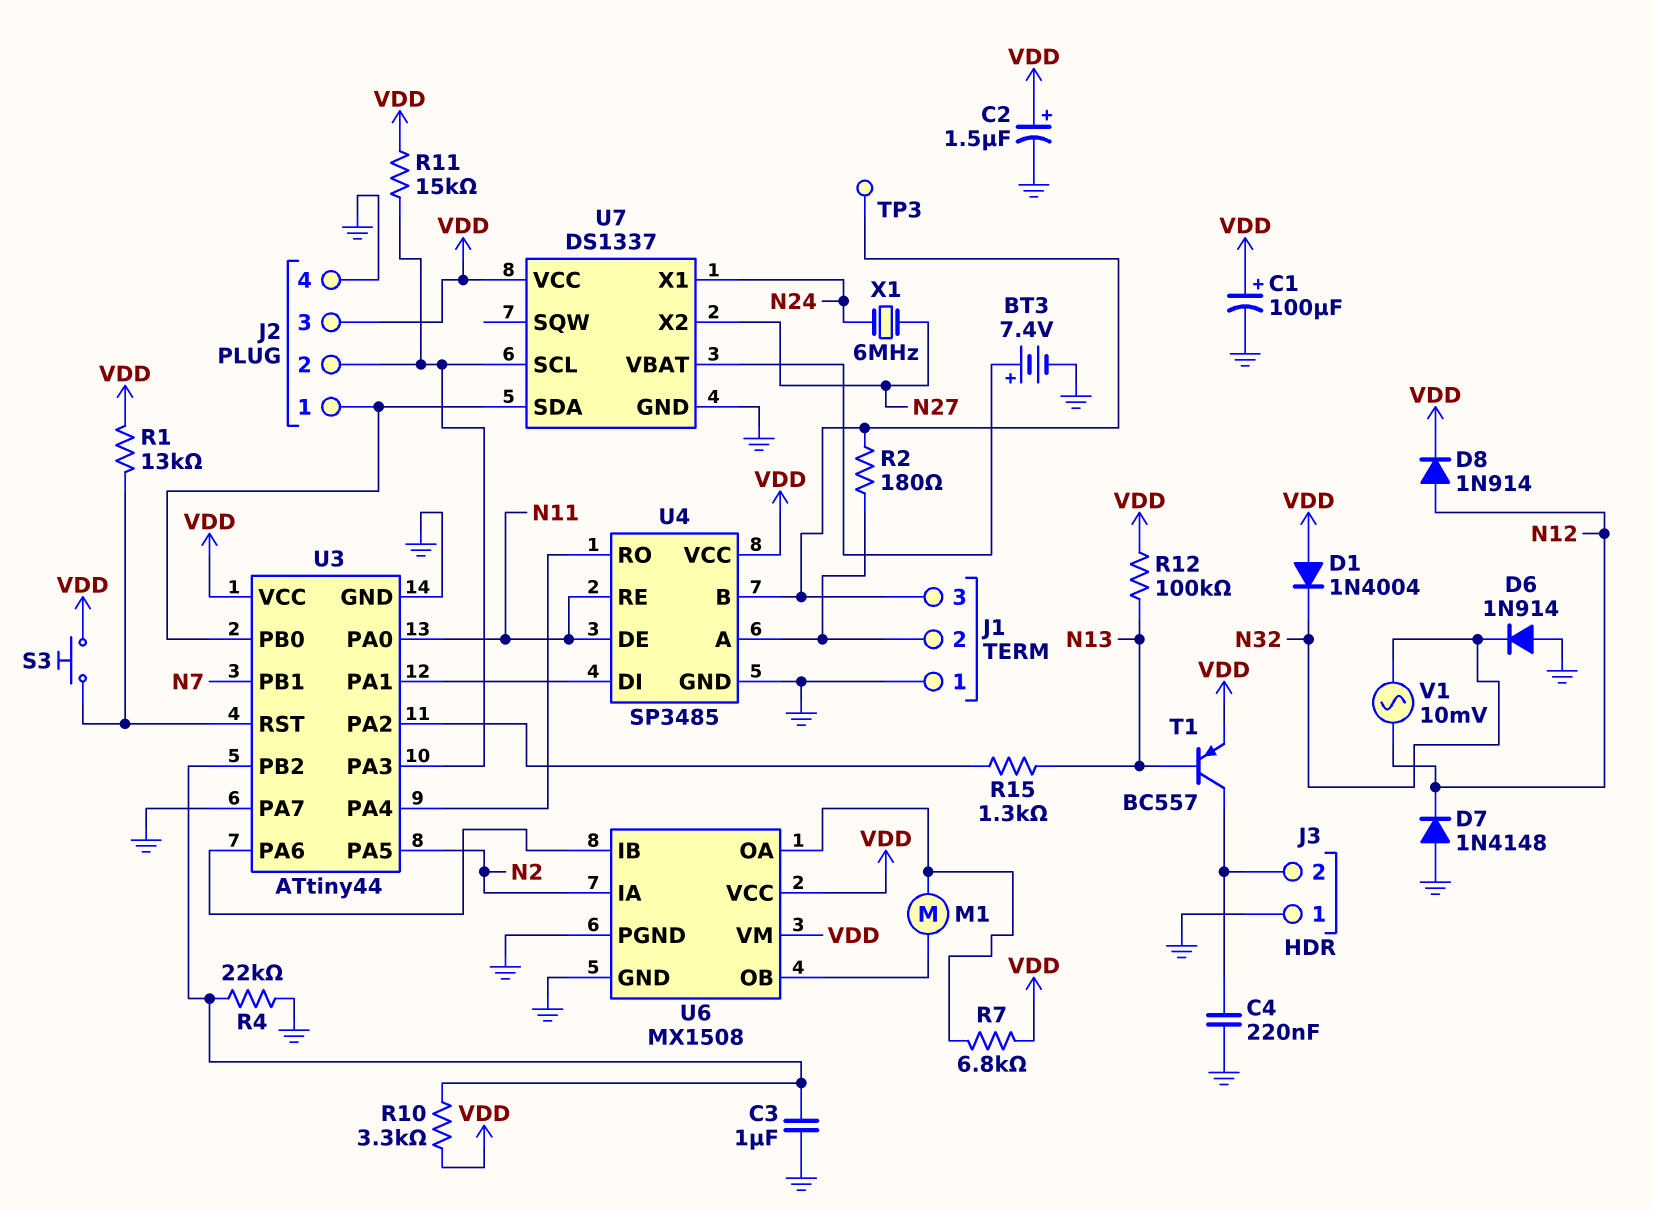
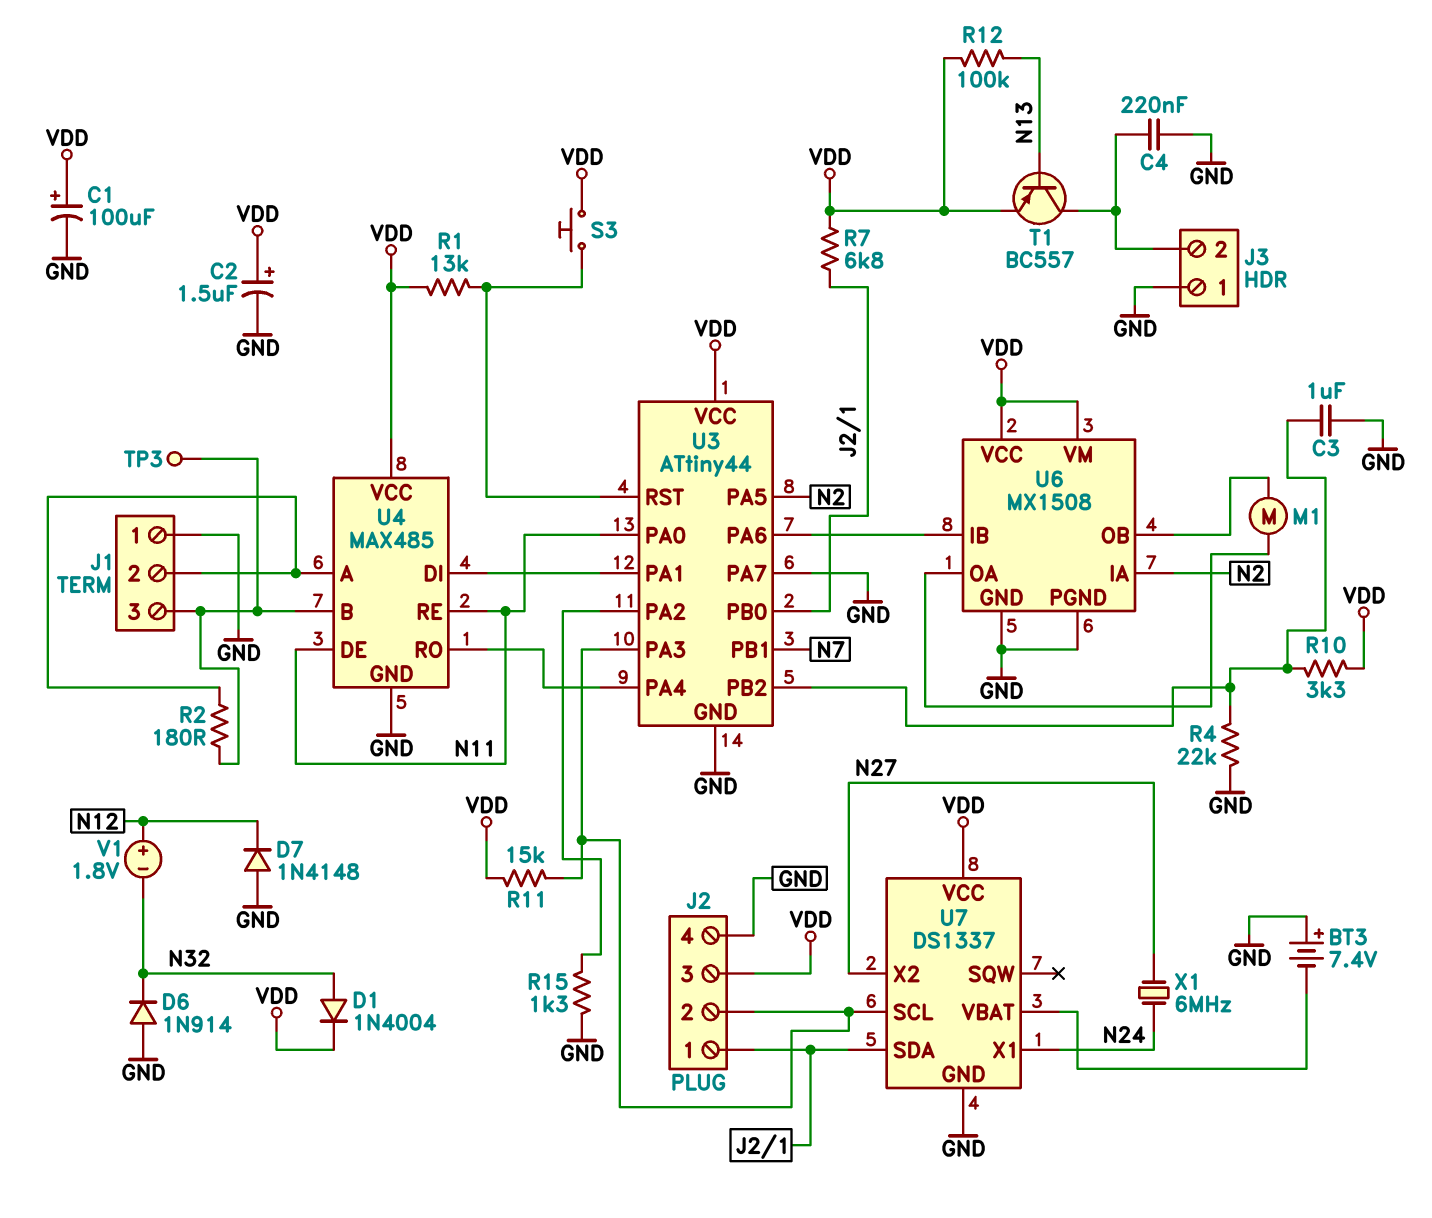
BT3: 7.4V (plus U7/VBAT, minus GND) -> 7.4V (plus GND, minus U7/VBAT)
D1: diode 1N4004 (A VDD, K N32) -> diode 1N4004 (A N32, K VDD)
D8: diode 1N914 (A N12, K VDD) -> none
R7: 6.8k (U6/OA, VDD) -> 6.8k (J2/1, VDD)
R15: 1.3k (N13, U3/PA2) -> 1.3k (GND, U3/PA2)
U4: SP3485 -> MAX485
V1: AC 10mV (N12, N32) -> 1.8V (plus N12, minus N32)

